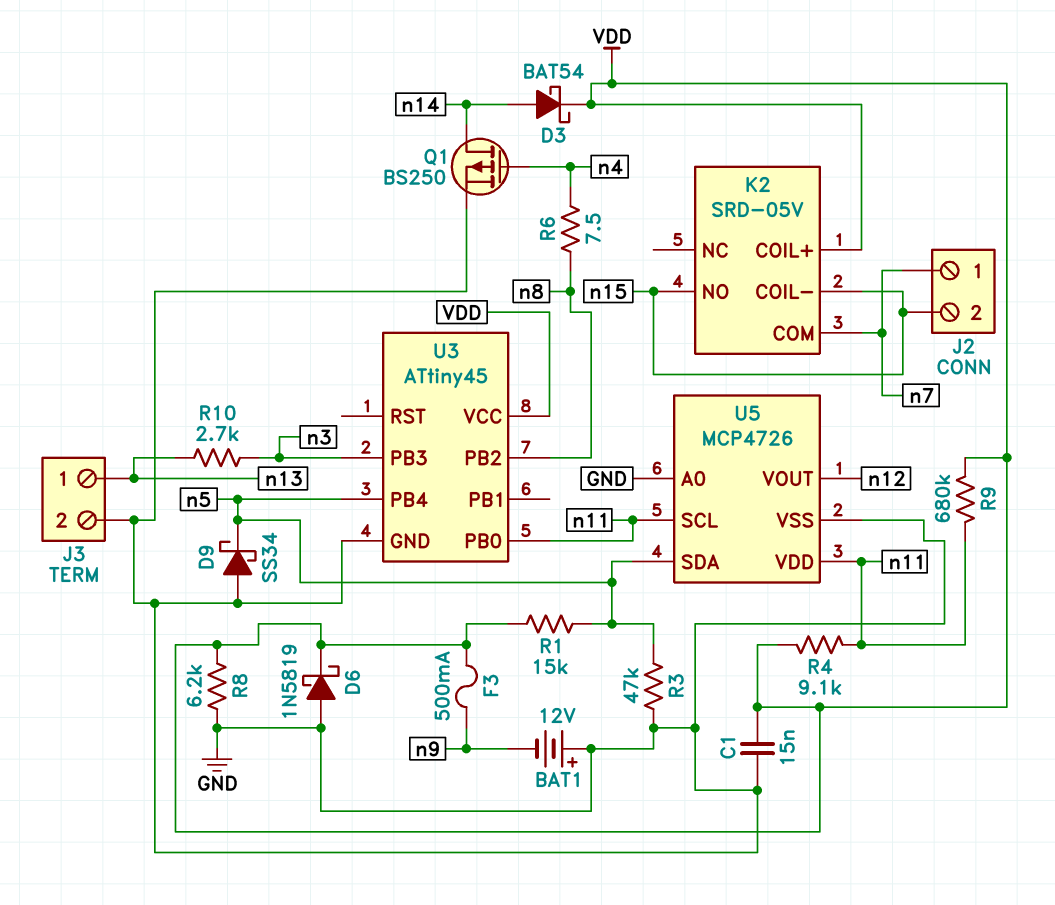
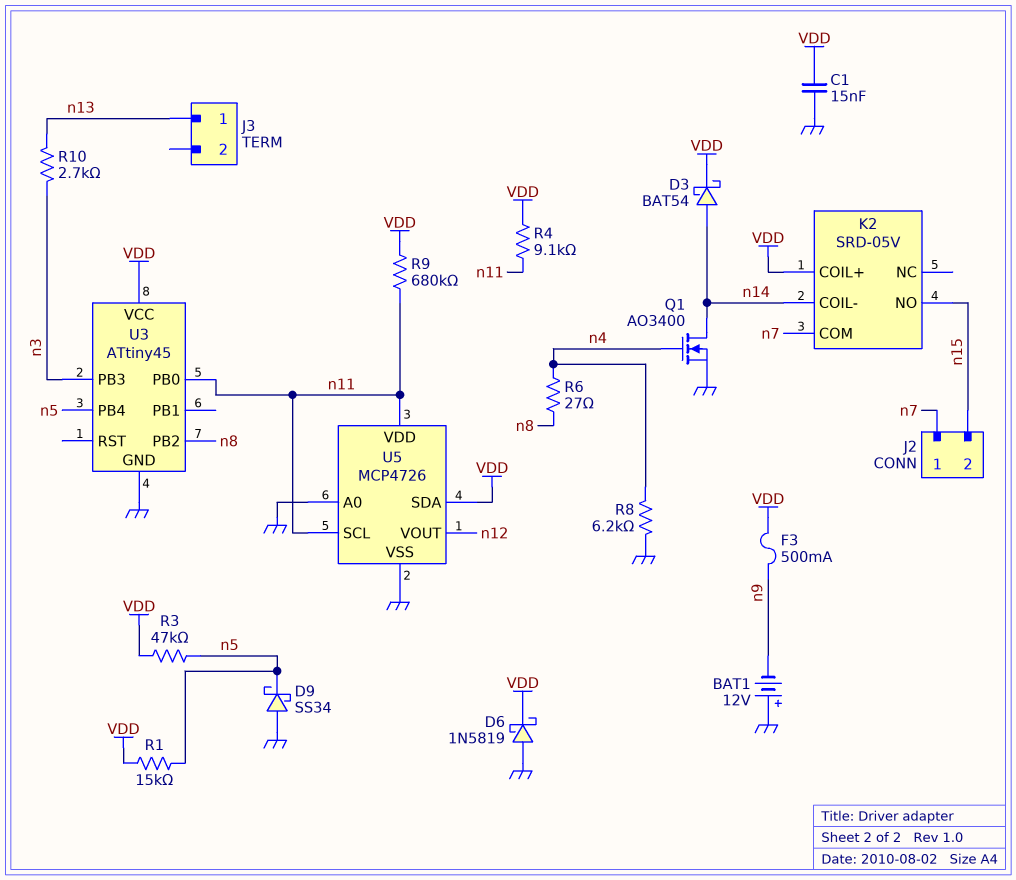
J3 pin 2: GND -> none
K2 pin COIL-: n15 -> n14
Q1: PMOS BS250 (G n4, D n14, S GND) -> NMOS AO3400 (G n4, D n14, S GND)
R3: 47k (GND, n5) -> 47k (VDD, n5)
R6: 7.5 (n4, n8) -> 27 (n4, n8)
R8: 6.2k (GND, VDD) -> 6.2k (GND, n4)
U5 pin SDA: n5 -> VDD

